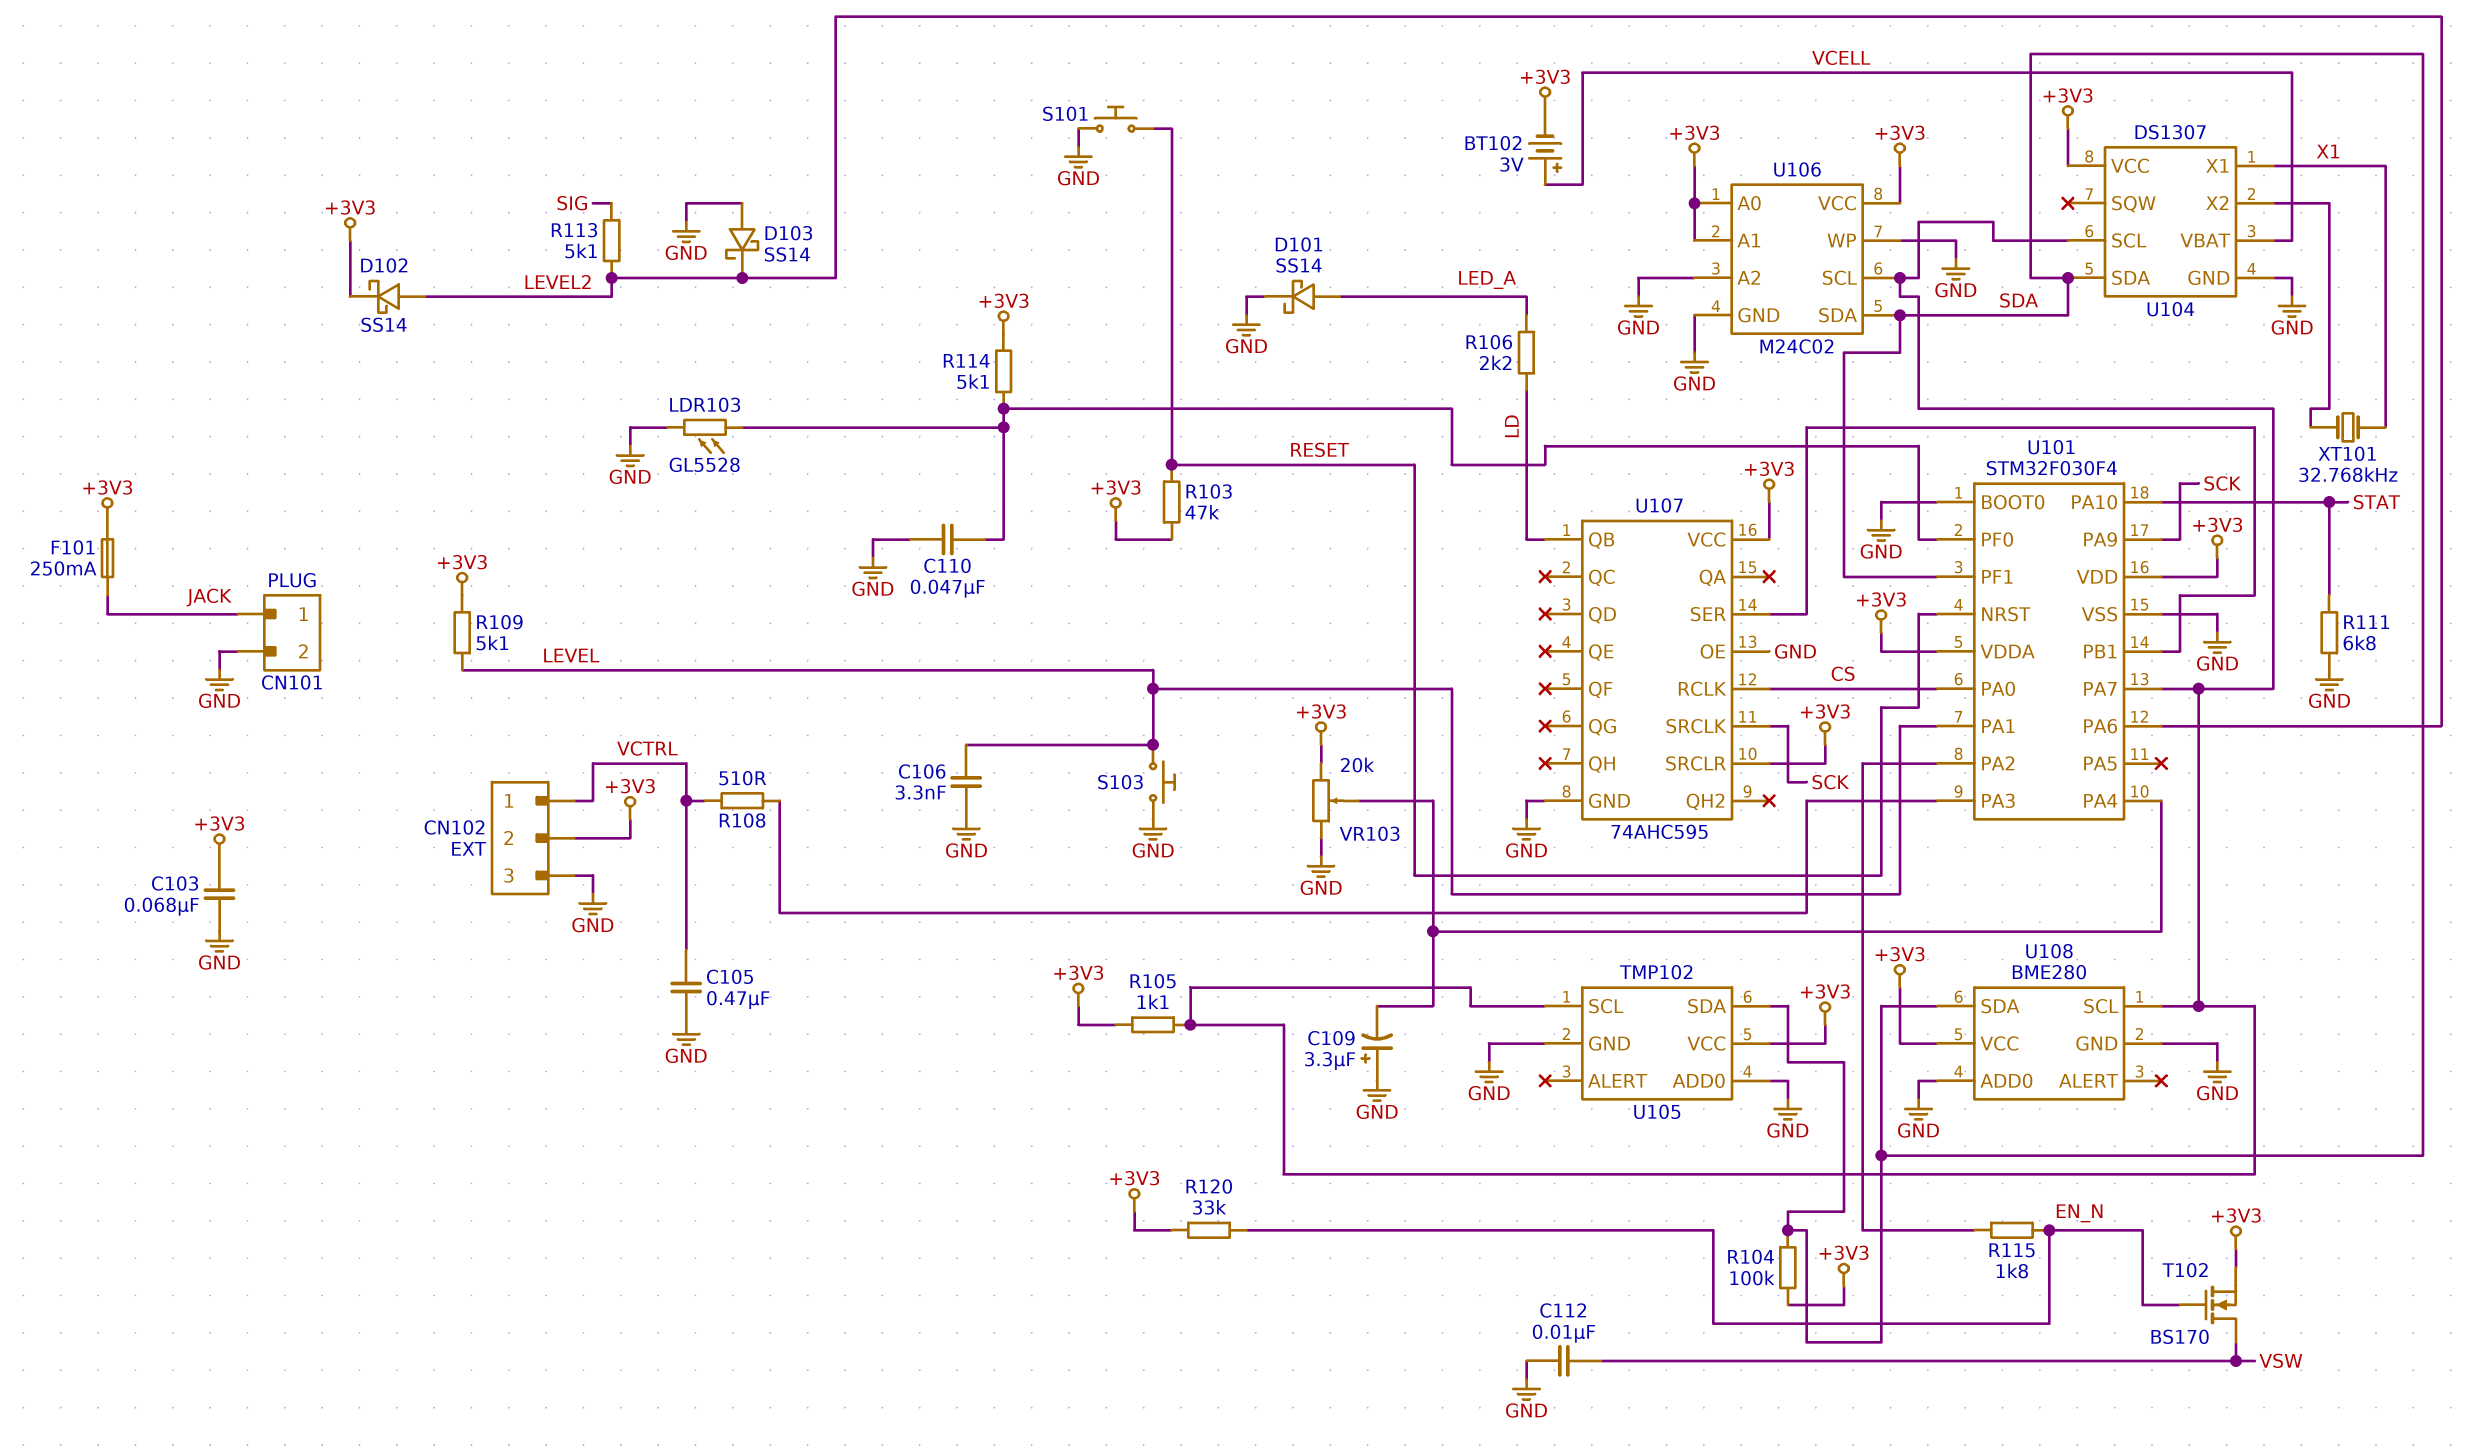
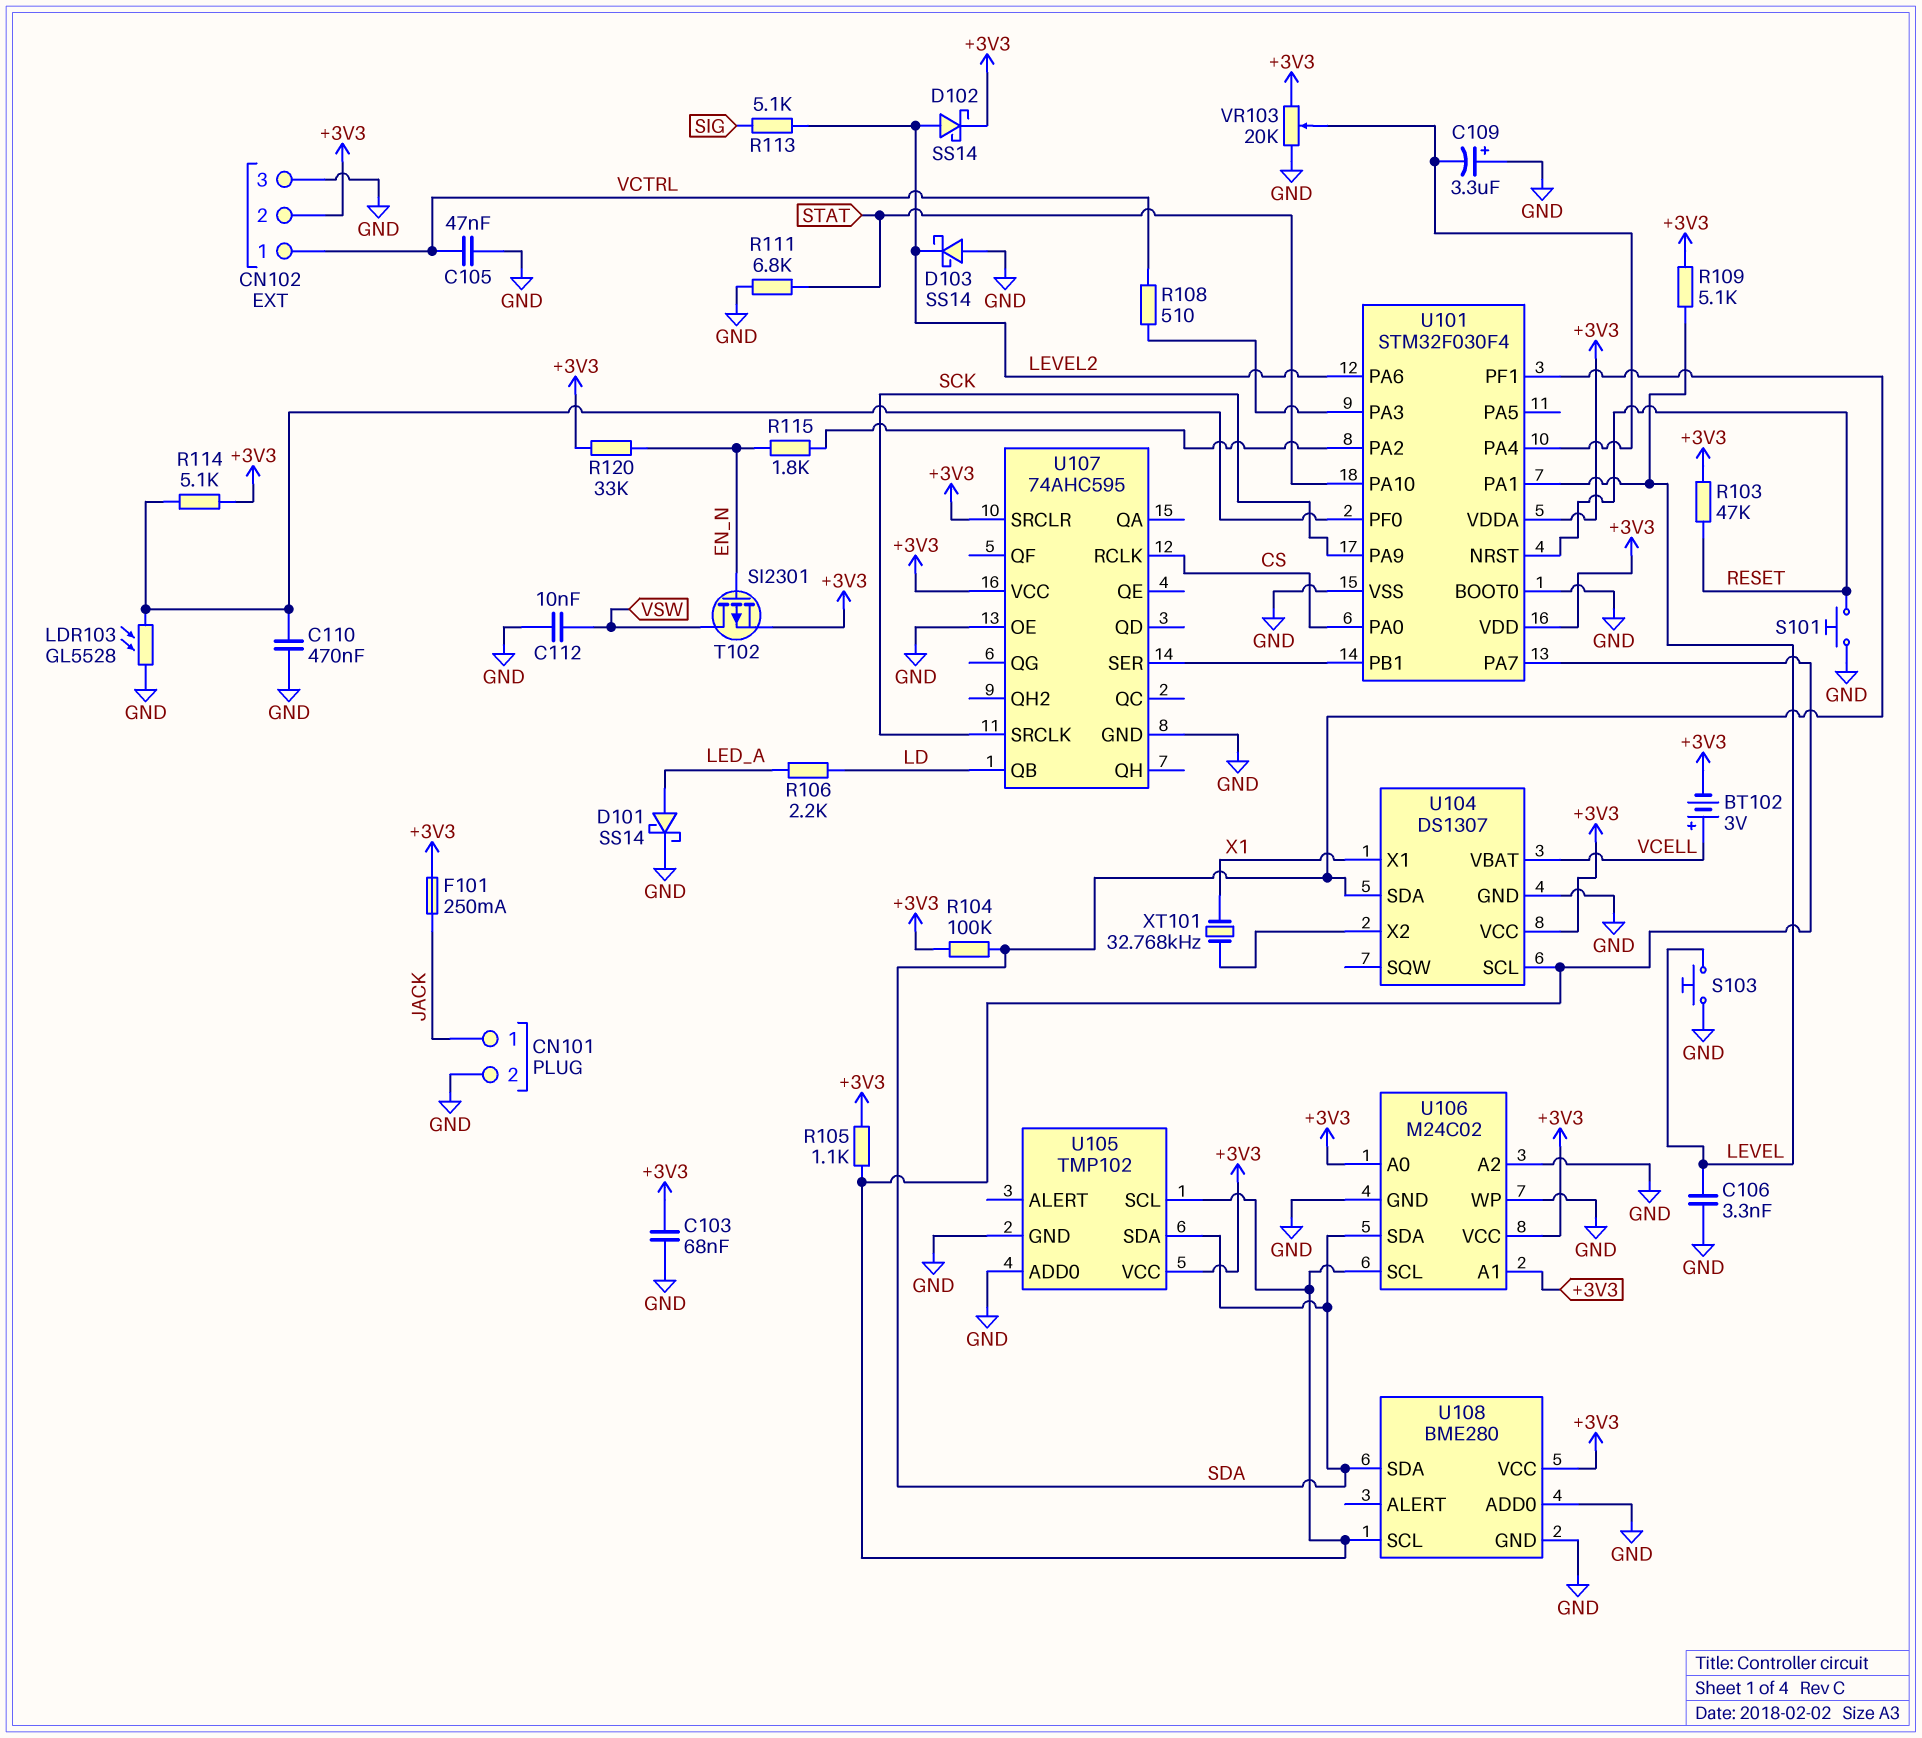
C105: 470nF (GND, VCTRL) -> 47nF (GND, VCTRL)
C110: 47nF (GND, U101/PF0) -> 470nF (GND, U101/PF0)
T102: NMOS BS170 (G EN_N, D VSW, S +3V3) -> PMOS SI2301 (G EN_N, D VSW, S +3V3)

